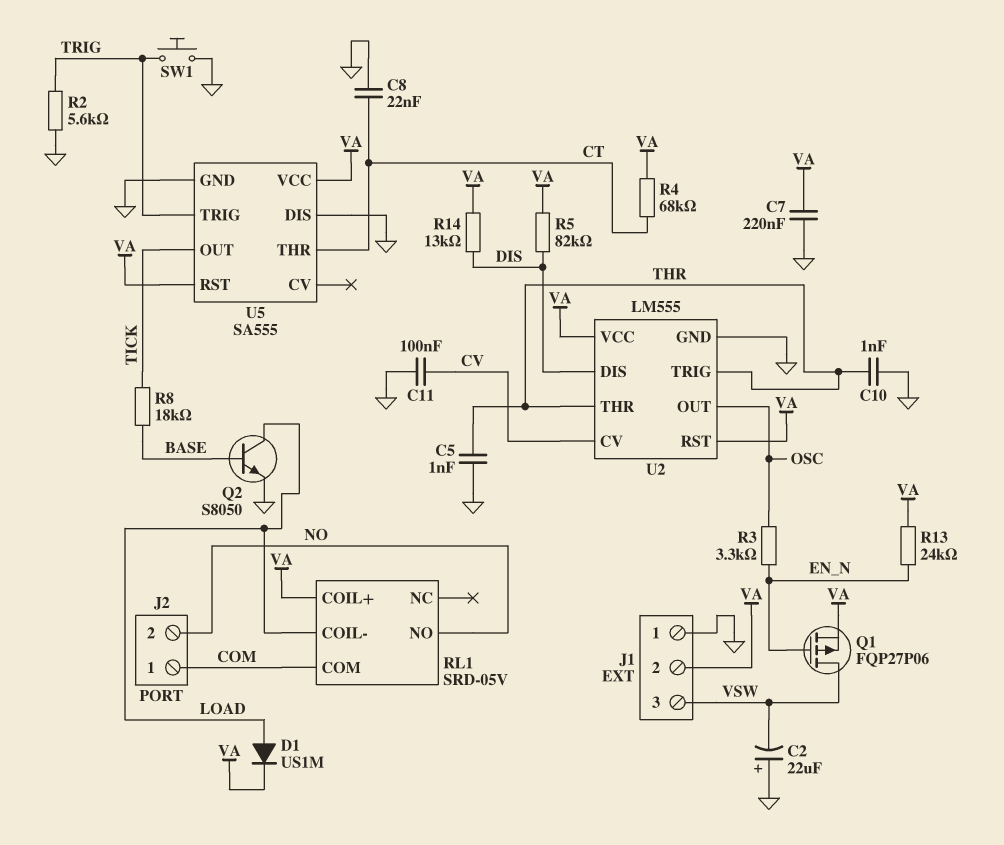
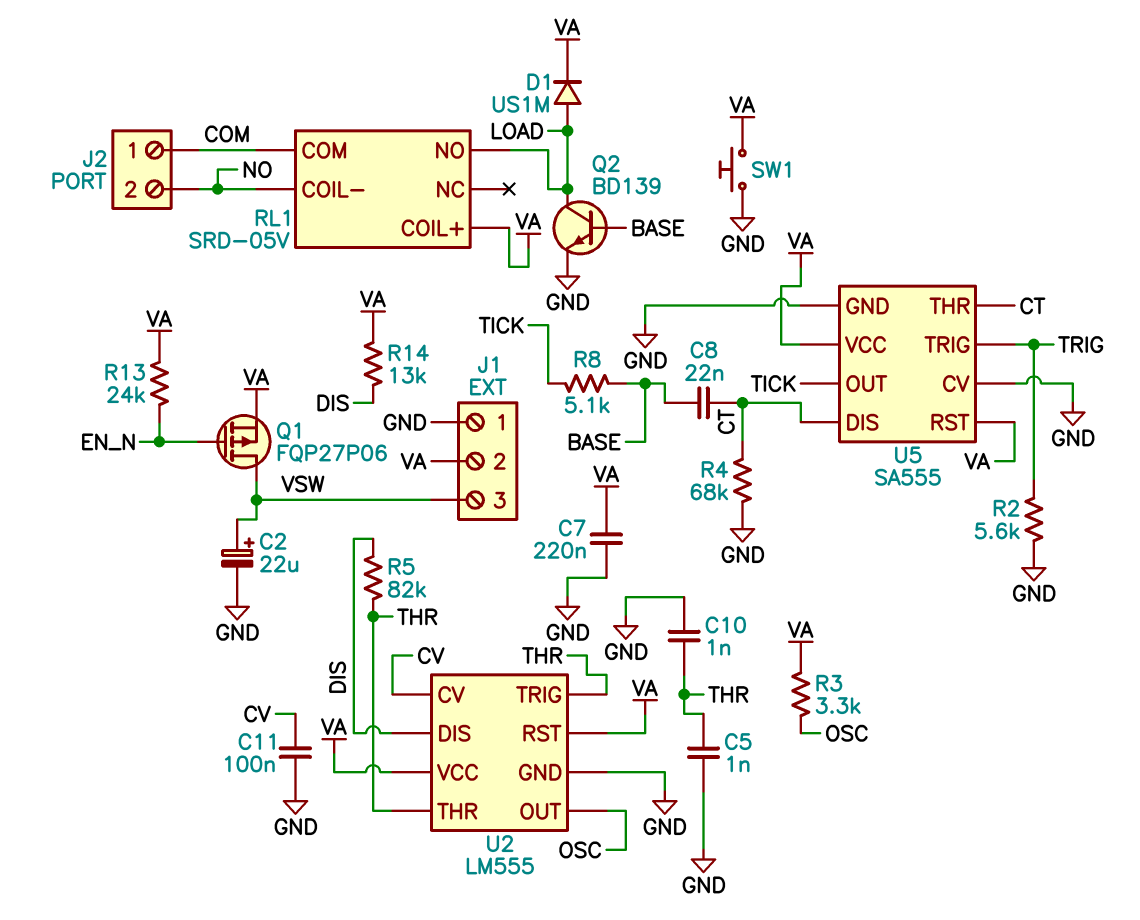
C2: 22uF (plus GND, minus VSW) -> 22uF (plus VSW, minus GND)
C8: 22nF (CT, GND) -> 22nF (BASE, CT)
Q2: NPN S8050 (B BASE, C LOAD, E GND) -> NPN BD139 (B BASE, C LOAD, E GND)
R3: 3.3k (EN_N, OSC) -> 3.3k (OSC, VA)
R4: 68k (CT, VA) -> 68k (CT, GND)
R5: 82k (DIS, VA) -> 82k (DIS, THR)
R8: 18k (BASE, TICK) -> 5.1k (BASE, TICK)
RL1 pin COIL-: LOAD -> NO
RL1 pin NO: NO -> LOAD
SW1: button (GND, TRIG) -> button (GND, VA)
U5 pin CV: none -> GND
U5 pin DIS: GND -> CT

